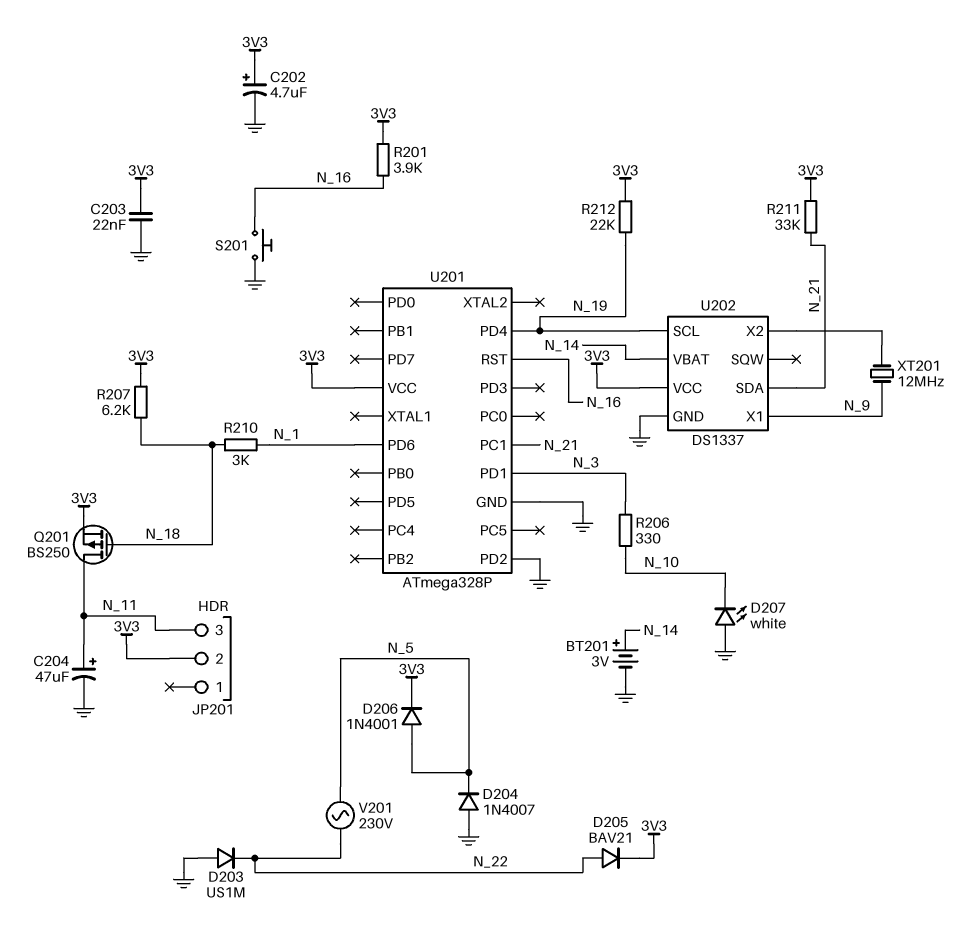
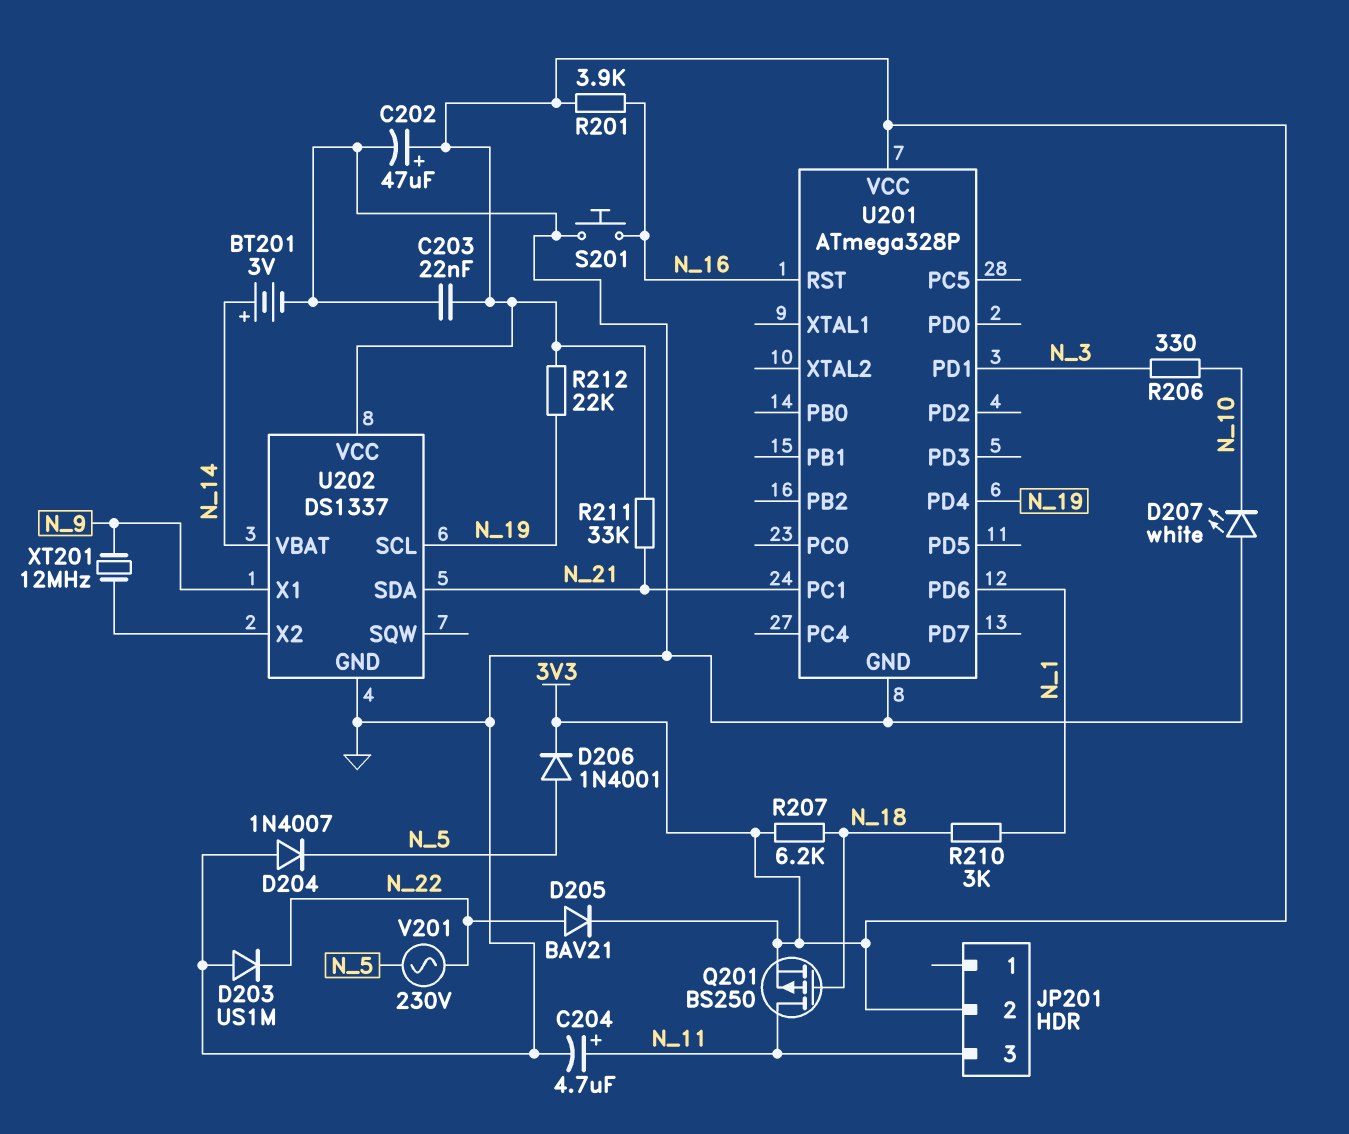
C202: 4.7uF (plus 3V3, minus GND) -> 47uF (plus 3V3, minus GND)
C204: 47uF (plus N_11, minus GND) -> 4.7uF (plus N_11, minus GND)
U201 pin PD2: GND -> none

